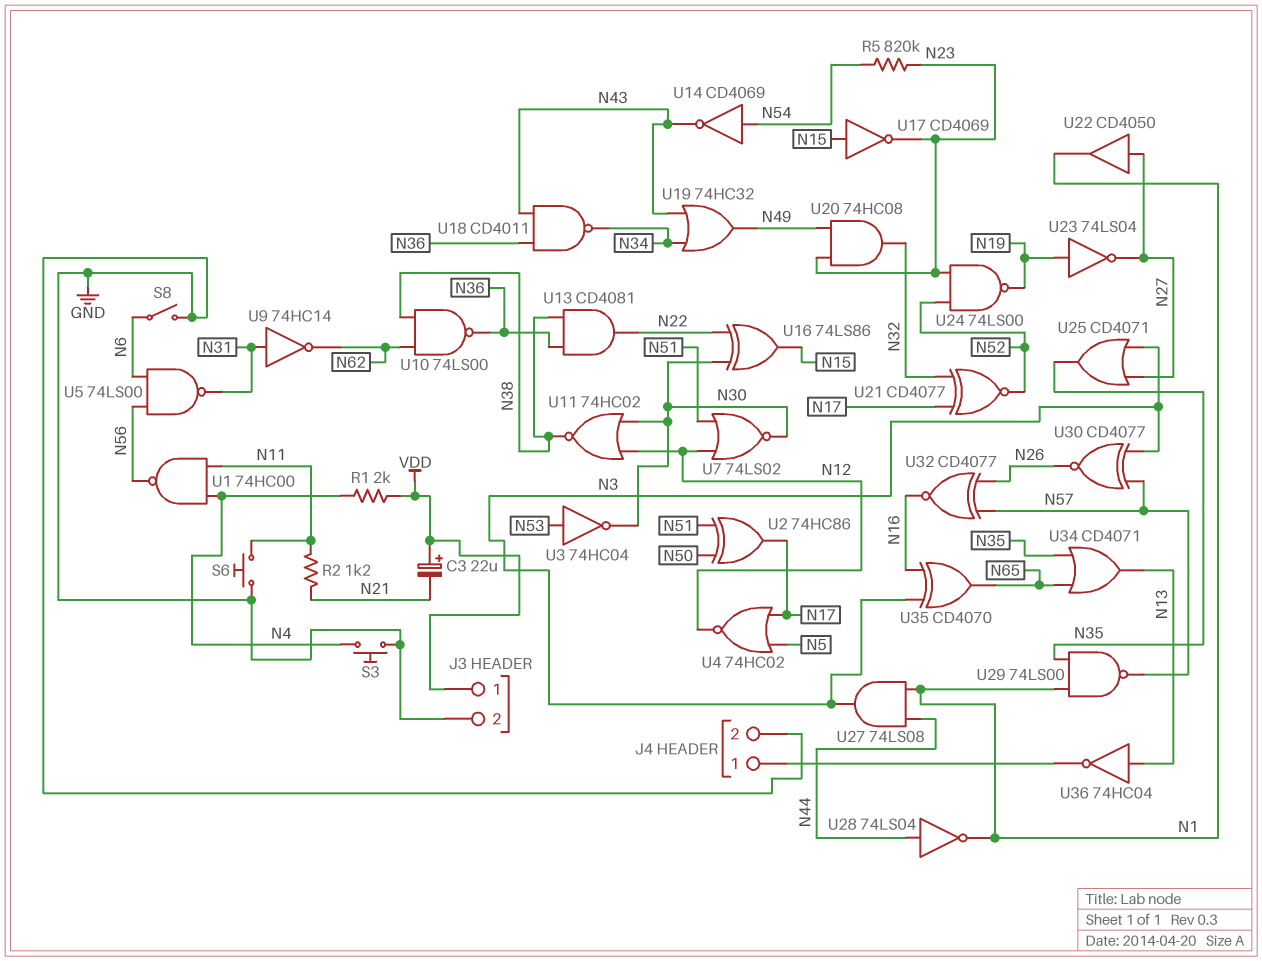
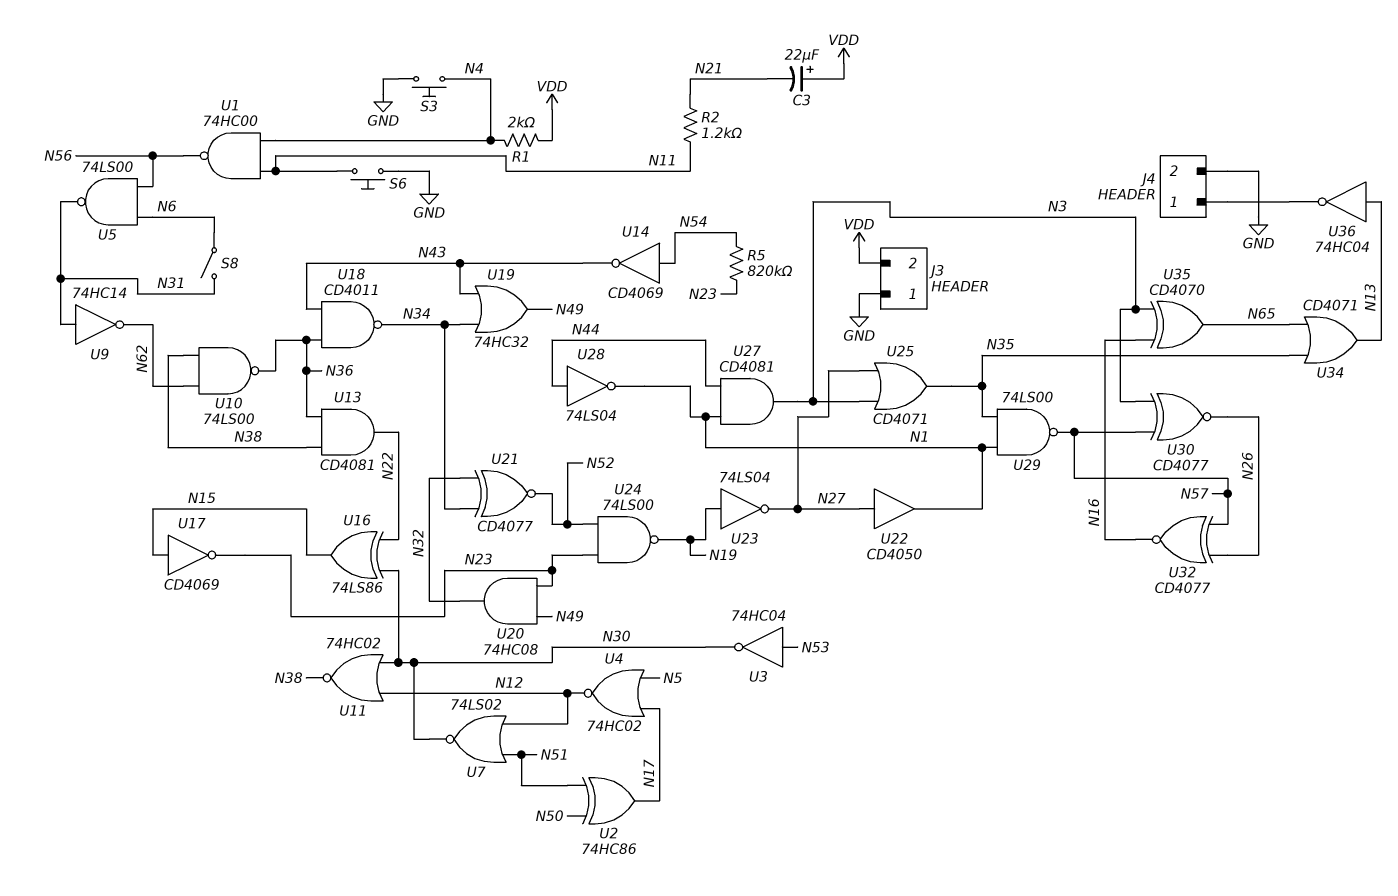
J3 pin 1: VDD -> GND
J3 pin 2: GND -> VDD
S8: switch (GND, N6) -> switch (N6, N31)
U21: XNOR CD4077 (in N17, in N32, out N52) -> XNOR CD4077 (in N32, in N34, out N52)
U27: AND 74LS08 (in N1, in N44, out N3) -> AND CD4081 (in N1, in N44, out N3)

